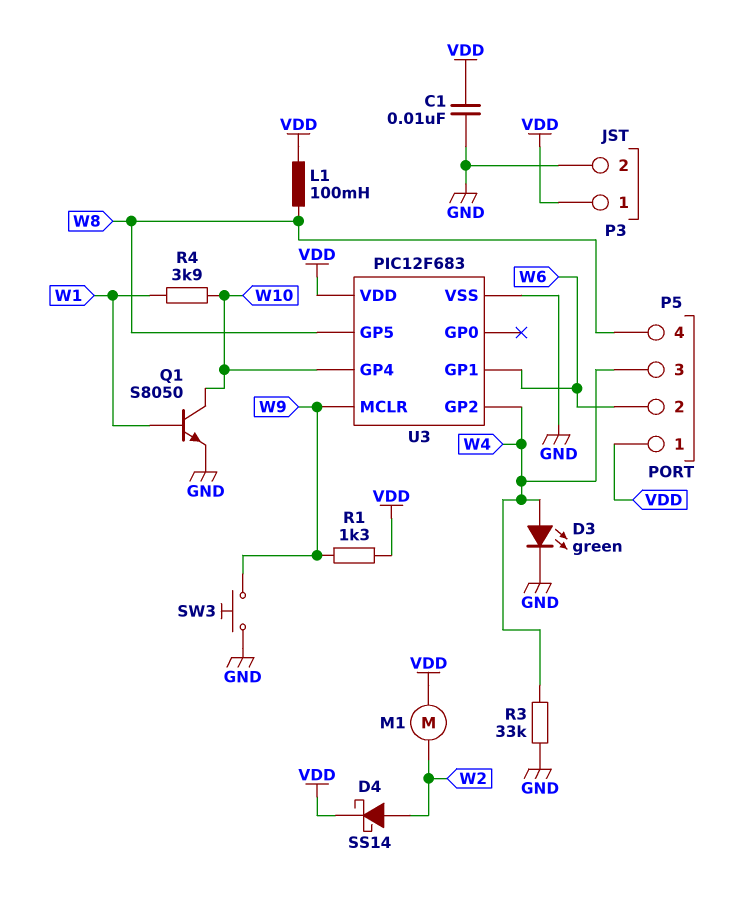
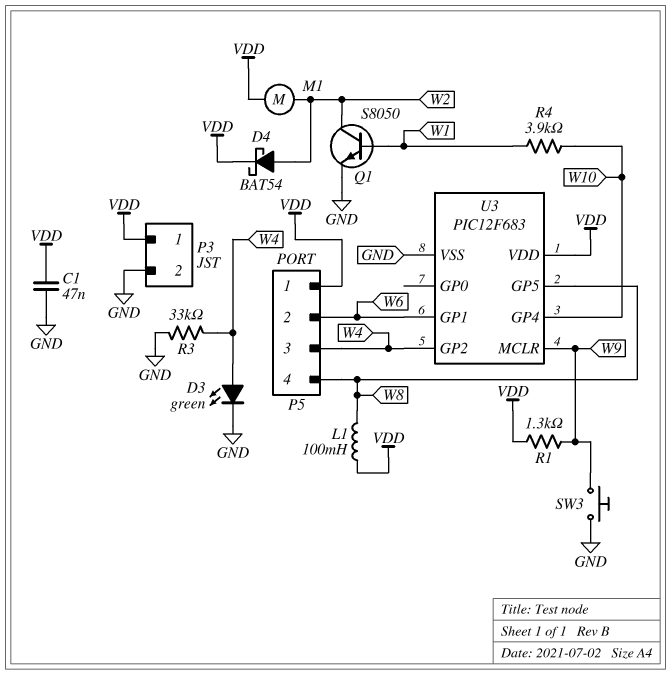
C1: 10nF (GND, VDD) -> 47nF (GND, VDD)
D4: schottky SS14 (A W2, K VDD) -> schottky BAT54 (A W2, K VDD)
Q1: NPN S8050 (B W1, C W10, E GND) -> NPN S8050 (B W1, C W2, E GND)

